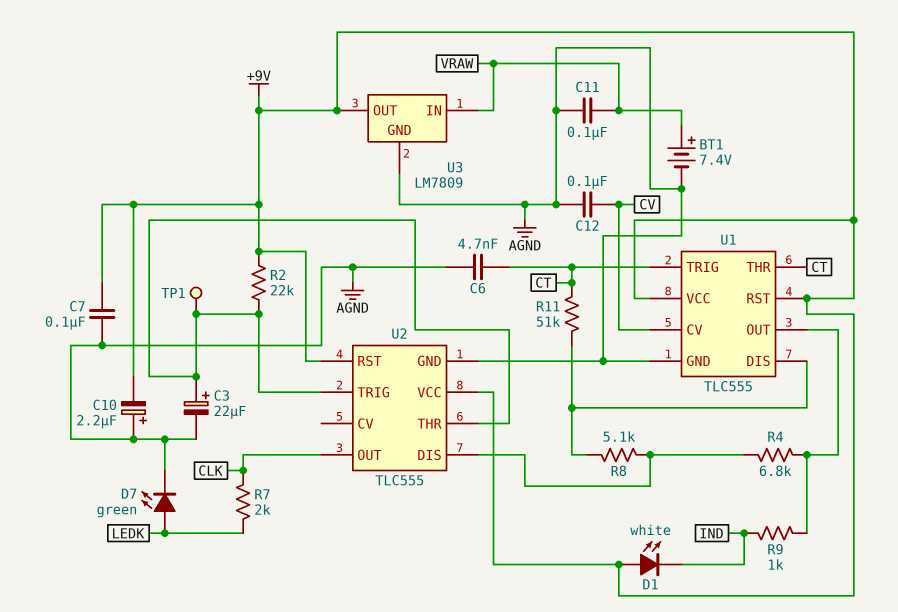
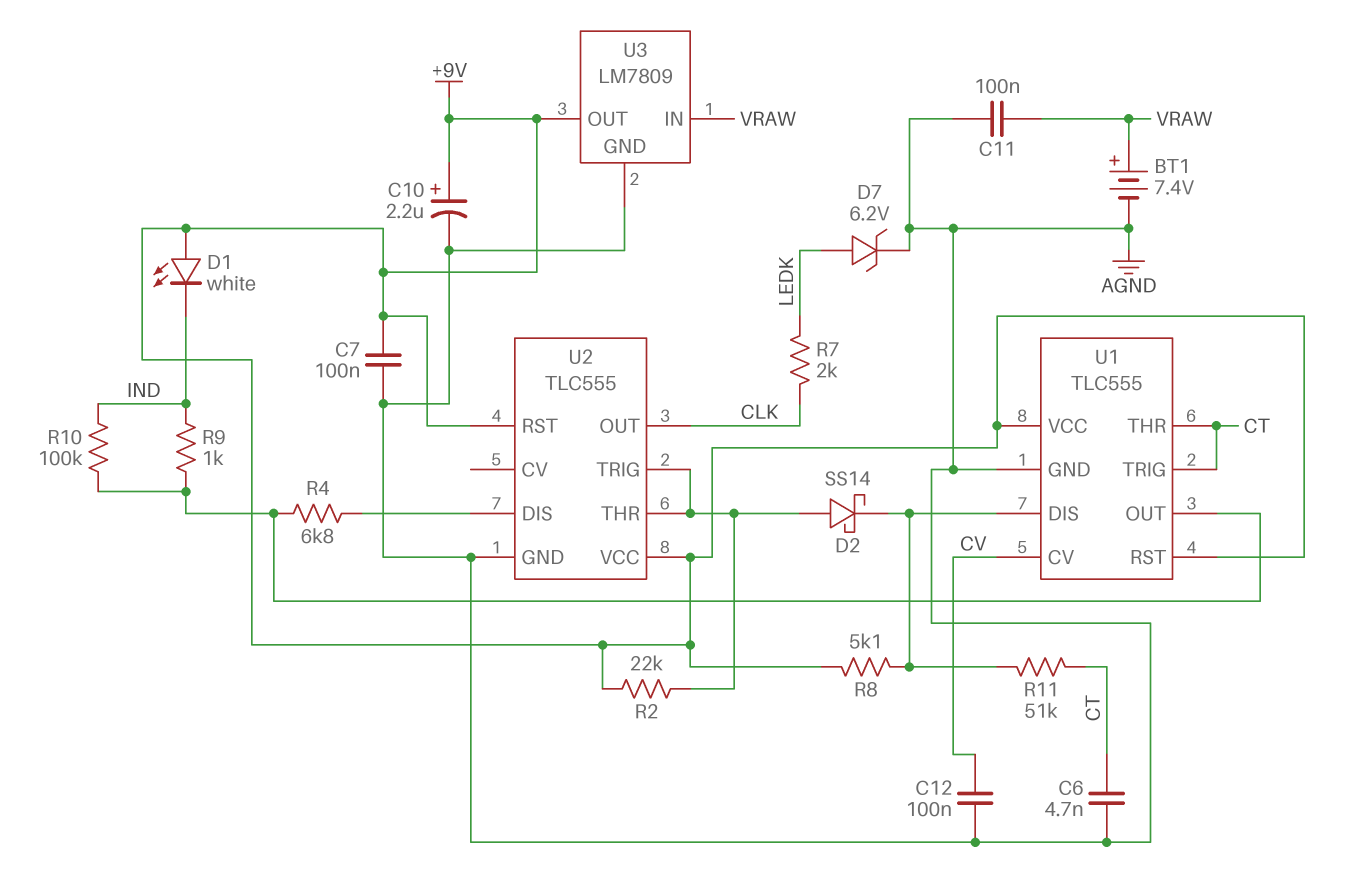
C3: 22uF (plus U2/THR, minus AGND) -> none
C10: 2.2uF (plus AGND, minus +9V) -> 2.2uF (plus +9V, minus AGND)
D2: none -> schottky SS14 (A U2/THR, K U1/DIS)
D7: LED green (A LEDK, K AGND) -> zener 6.2V (A LEDK, K AGND)
R8: 5.1k (U1/DIS, U2/DIS) -> 5.1k (+9V, U1/DIS)
R10: none -> 100k (IND, U1/OUT)
TP1: test point (U2/THR) -> none

